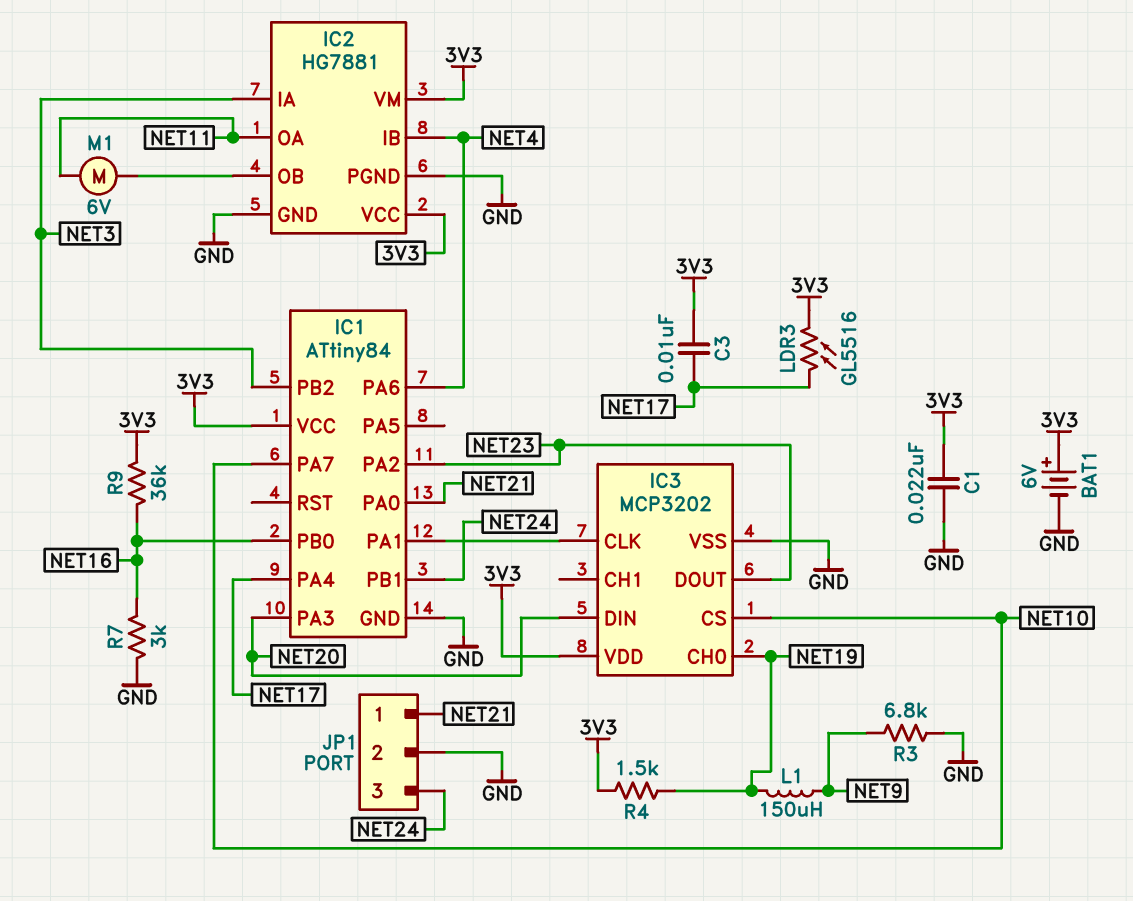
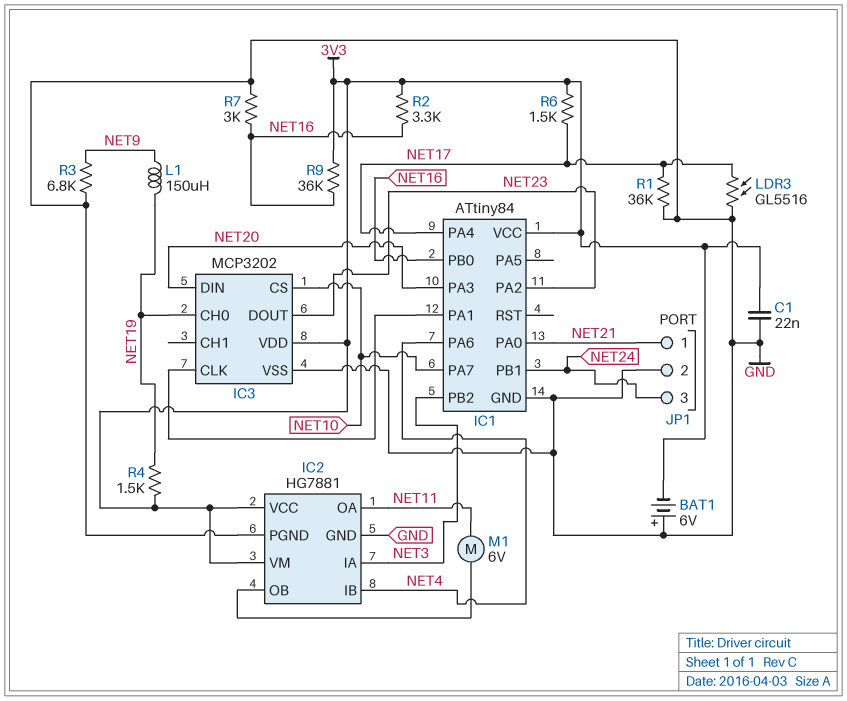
BAT1: 6V (plus 3V3, minus GND) -> 6V (plus GND, minus 3V3)
C3: 10nF (3V3, NET17) -> none
LDR3: GL5516 (3V3, NET17) -> GL5516 (GND, NET17)
R1: none -> 36k (GND, NET17)
R2: none -> 3.3k (3V3, NET16)
R6: none -> 1.5k (3V3, NET17)

